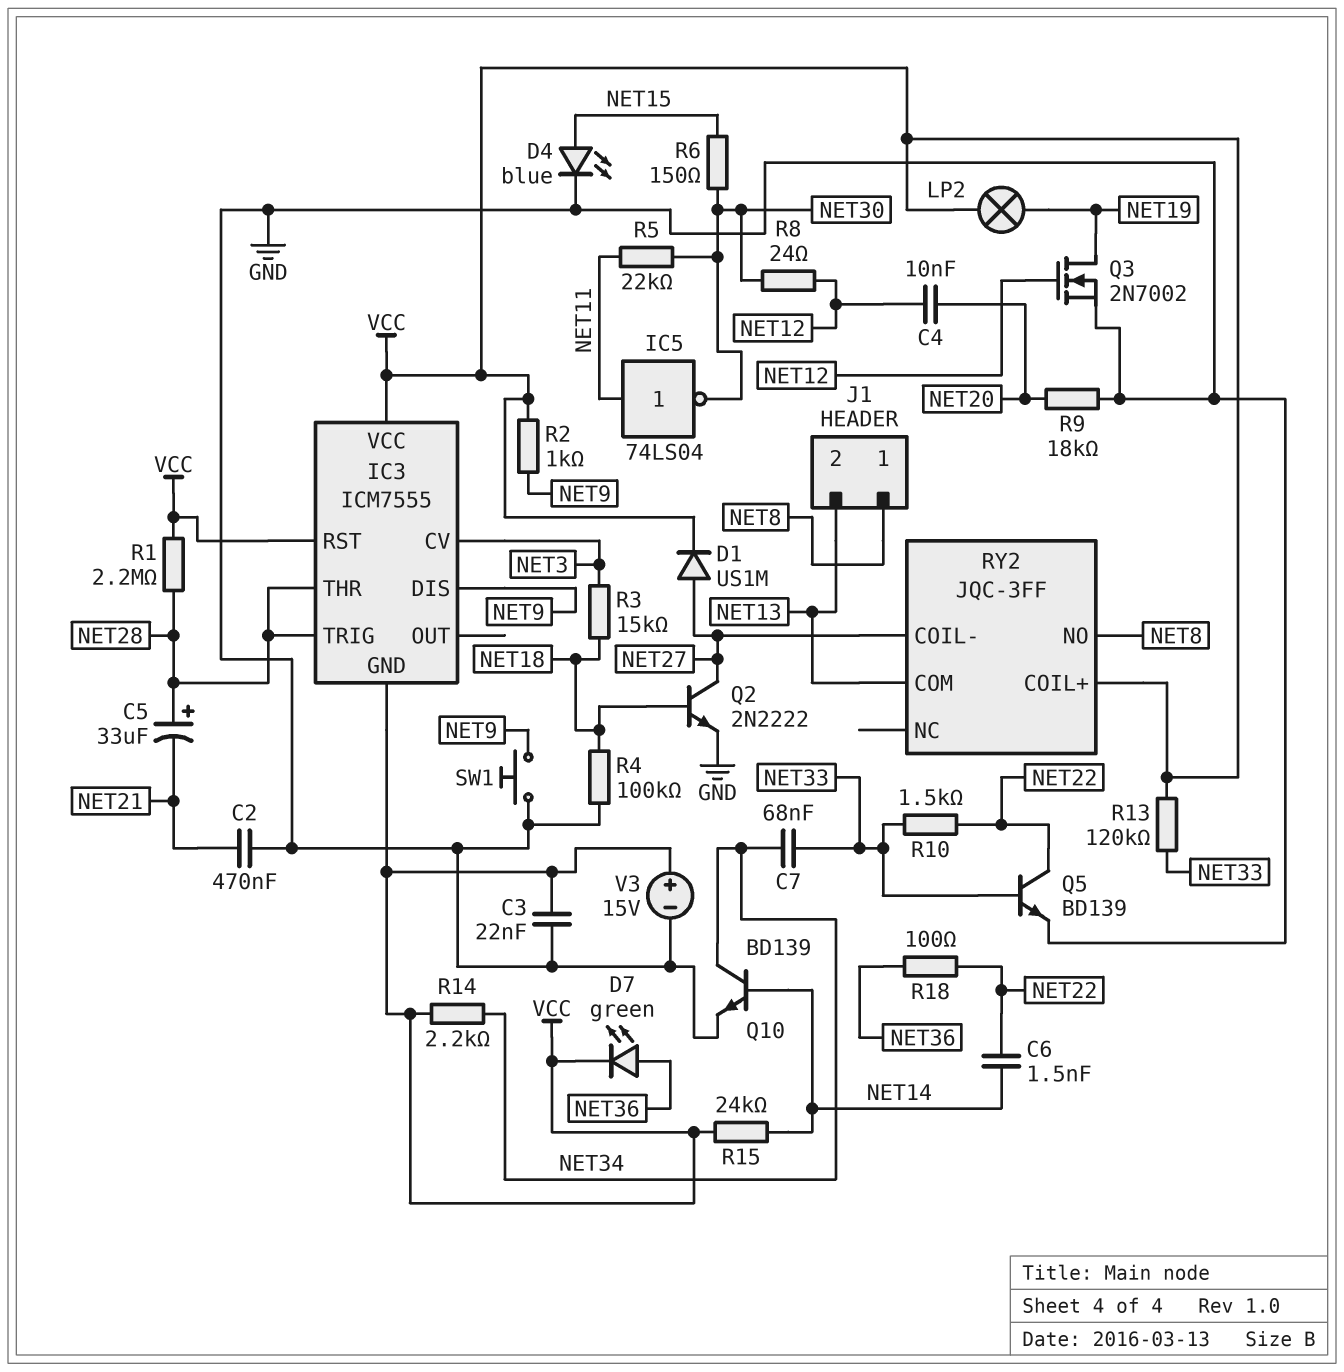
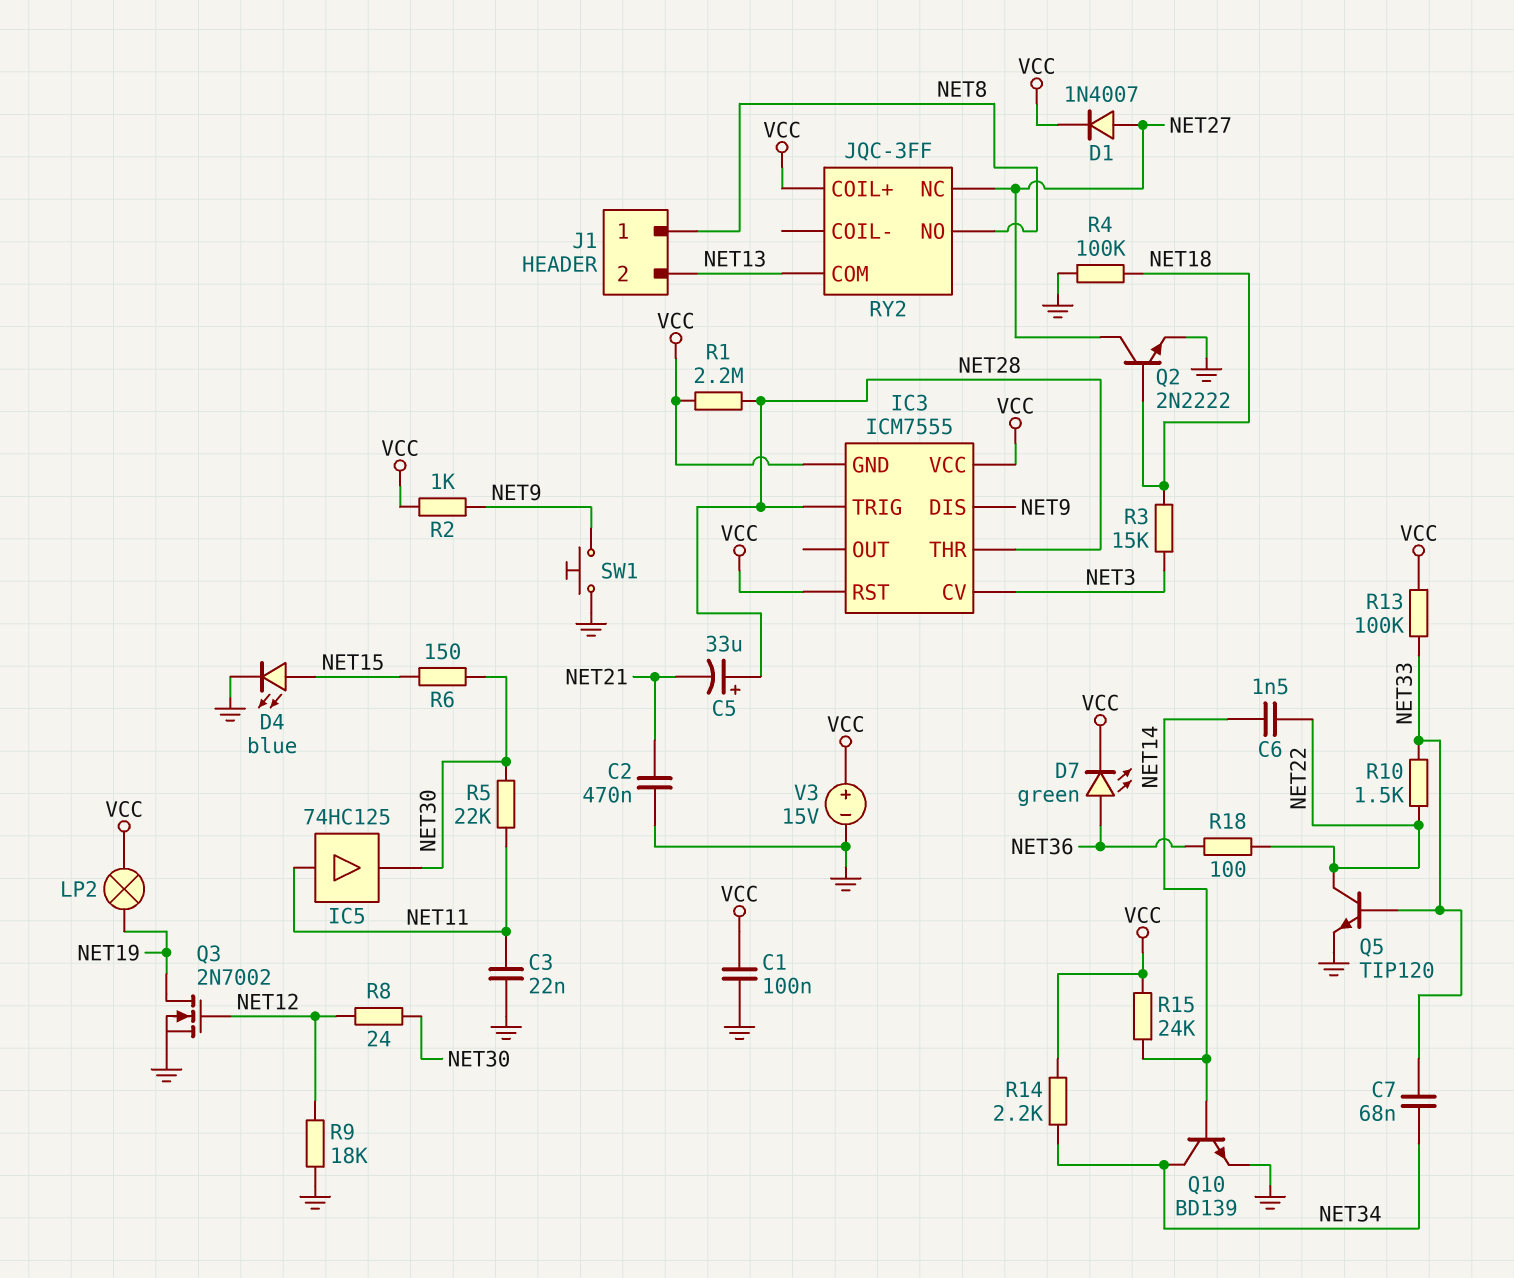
C1: none -> 100nF (GND, VCC)
C3: 22nF (GND, VCC) -> 22nF (GND, NET11)
C4: 10nF (NET12, NET20) -> none
D1: diode US1M (A NET27, K VCC) -> diode 1N4007 (A NET27, K VCC)
IC5: NOT 74LS04 (in NET11, out NET30) -> buffer 74HC125 (in NET11, out NET30)
Q5: NPN BD139 (B NET33, C NET22, E GND) -> NPN TIP120 (B NET33, C NET22, E GND)
R9: 18k (GND, NET20) -> 18k (GND, NET12)
R13: 120k (NET33, VCC) -> 100k (NET33, VCC)
RY2 pin COIL-: NET27 -> none
RY2 pin NC: none -> NET27

